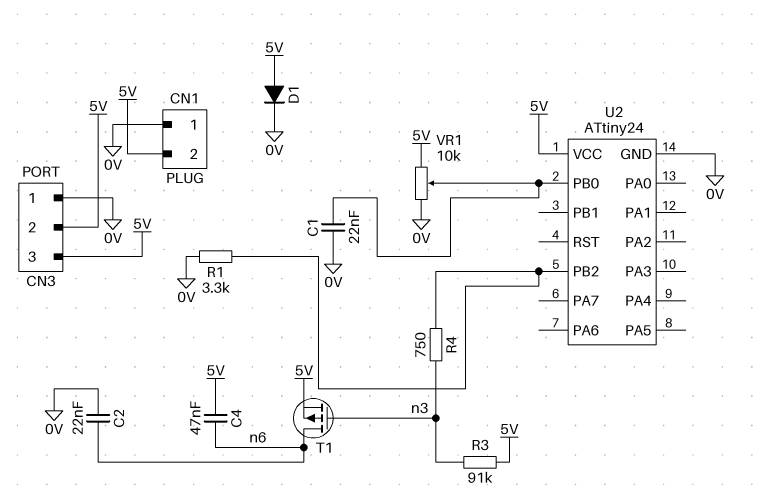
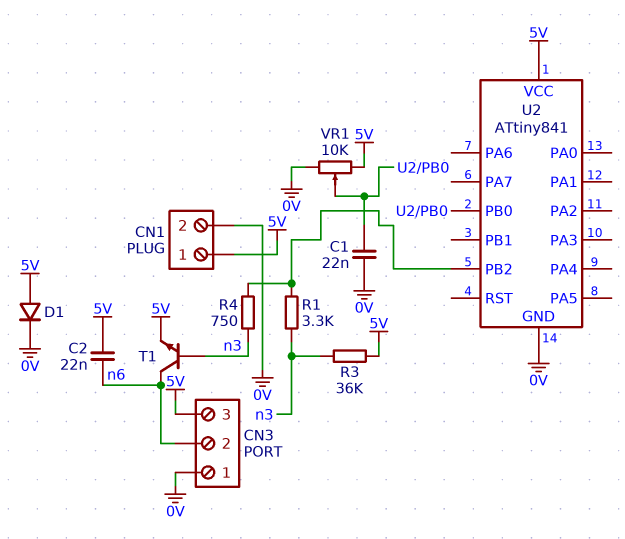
C2: 22nF (0V, n6) -> 22nF (5V, n6)
C4: 47nF (5V, n6) -> none
CN1 pin 1: 0V -> 5V
CN1 pin 2: 5V -> 0V
CN3 pin 2: 5V -> n6
R1: 3.3k (0V, U2/PB2) -> 3.3k (U2/PB2, n3)
R3: 91k (5V, n3) -> 36k (5V, n3)
T1: PMOS (G n3, D n6, S 5V) -> NPN (B n3, C n6, E 5V)
U2: ATtiny24 -> ATtiny841

